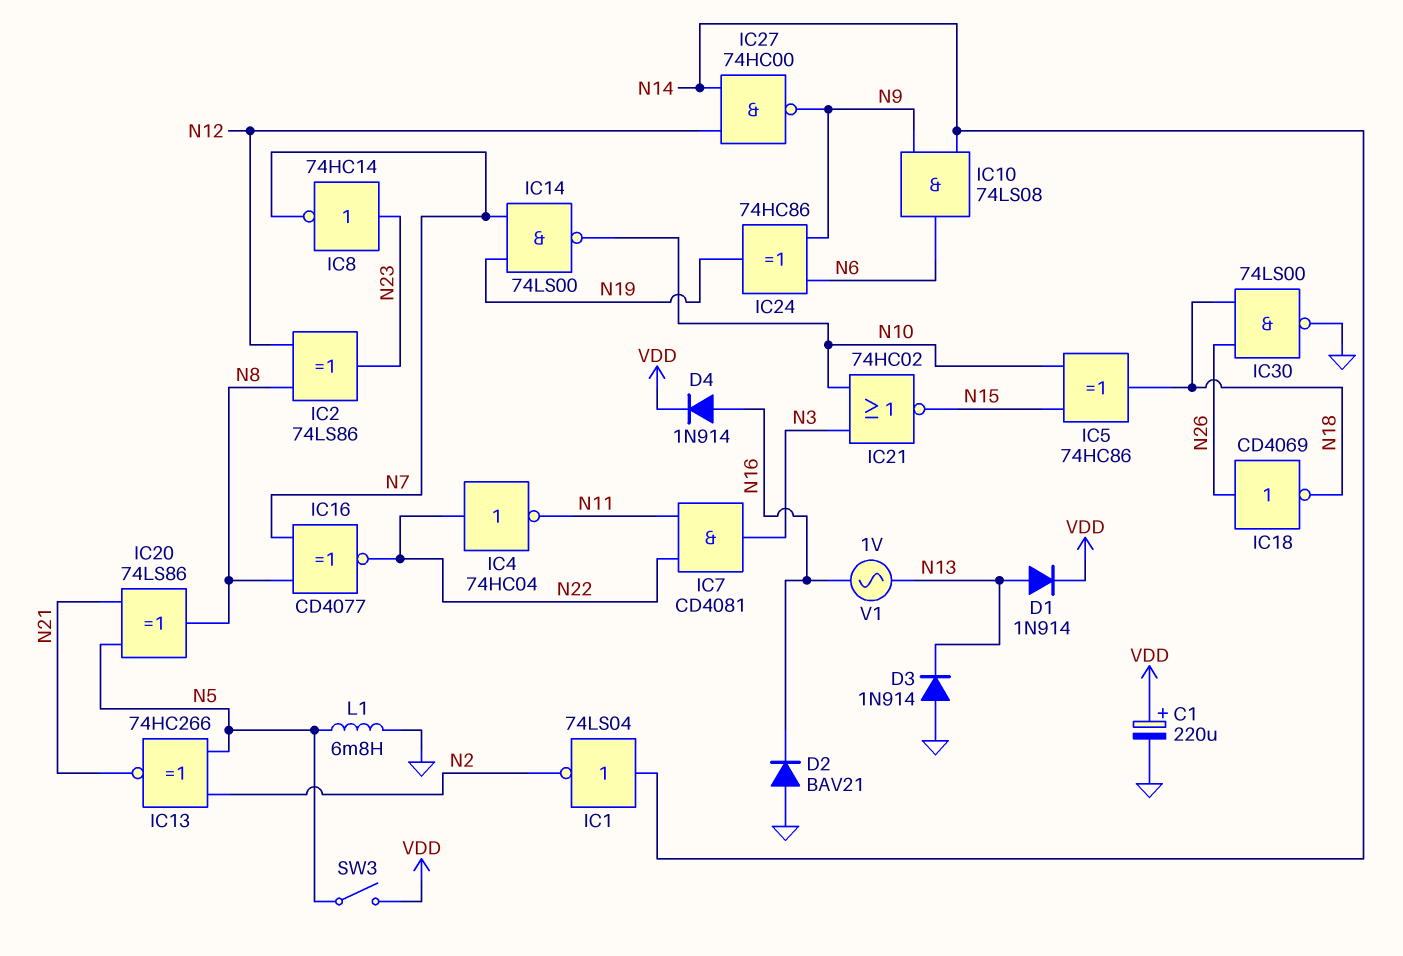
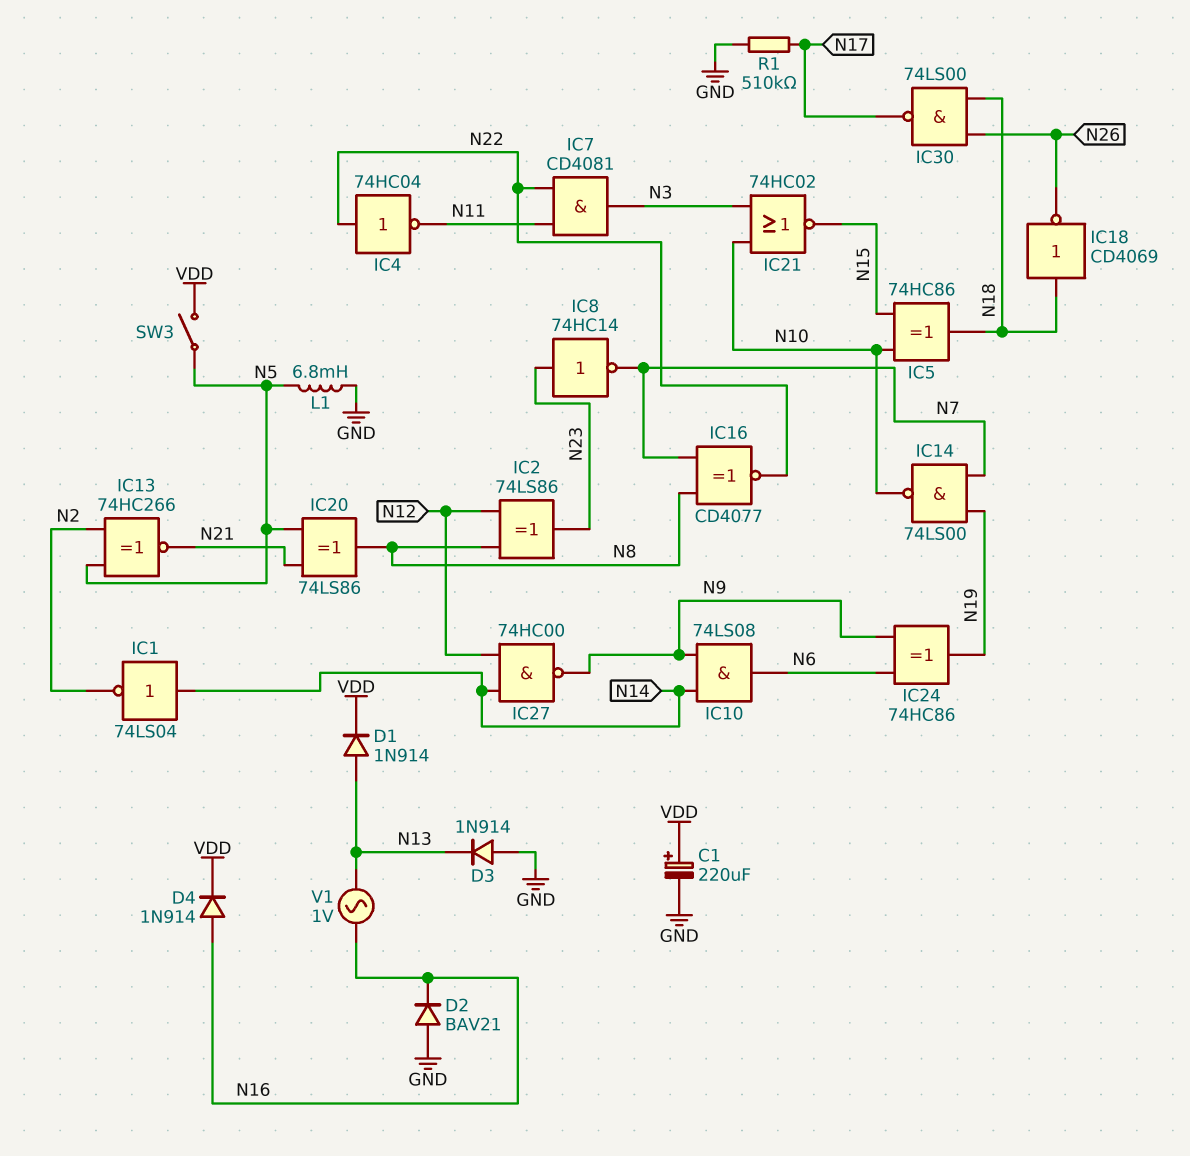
IC18: NOT CD4069 (in N26, out N18) -> NOT CD4069 (in N18, out N26)
IC30: NAND 74LS00 (in N18, in N26, out GND) -> NAND 74LS00 (in N18, in N26, out N17)
R1: none -> 510k (GND, N17)

